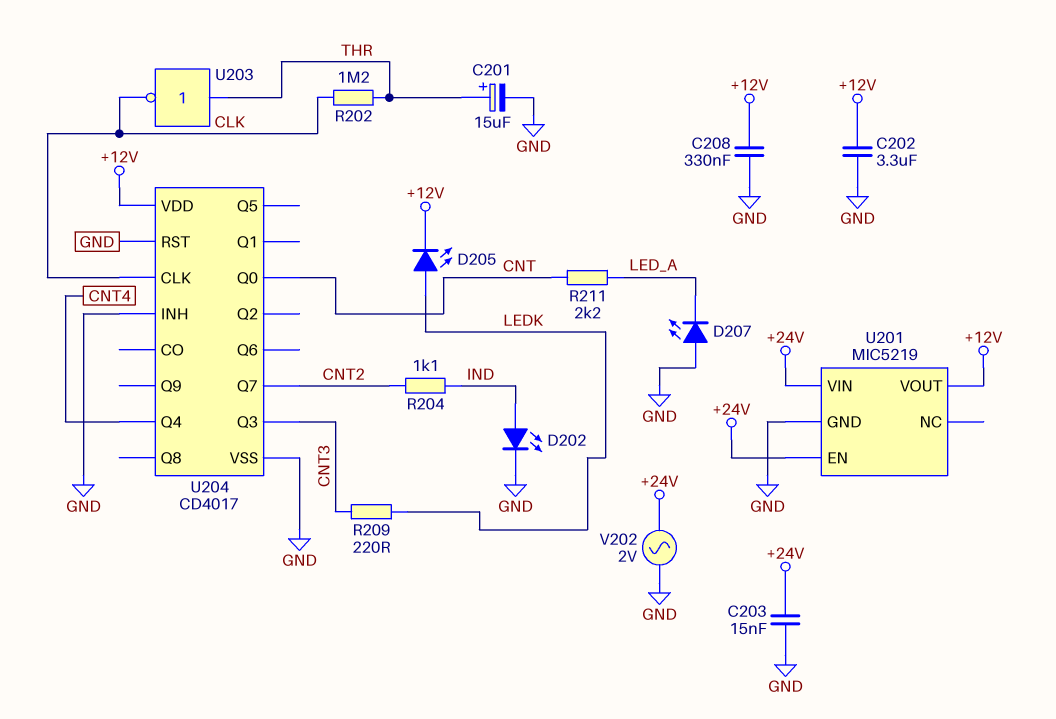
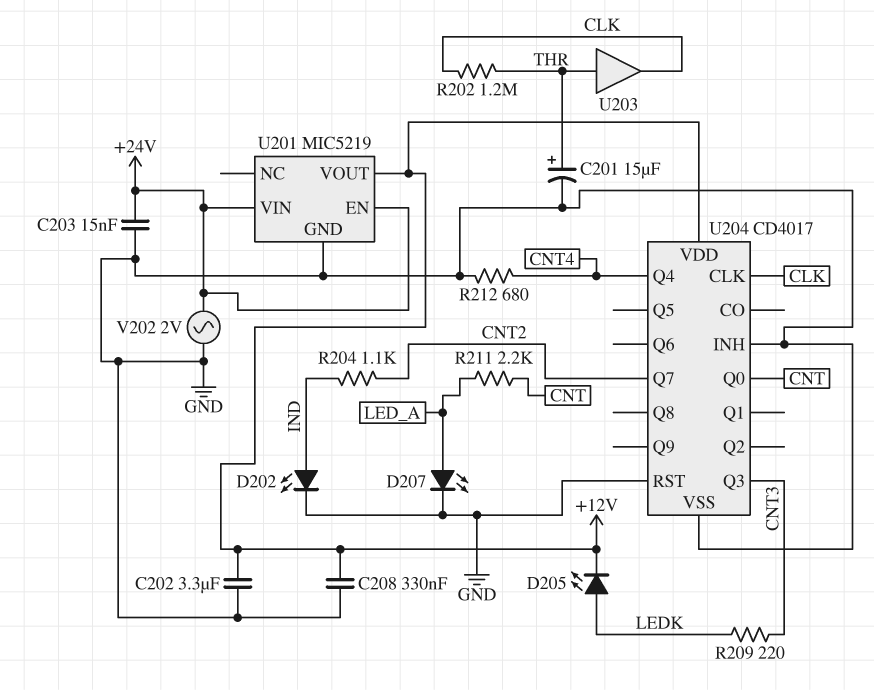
D207: LED (A GND, K LED_A) -> LED (A LED_A, K GND)
R212: none -> 680 (CNT4, GND)
U203: NOT (in THR, out CLK) -> buffer (in THR, out CLK)

